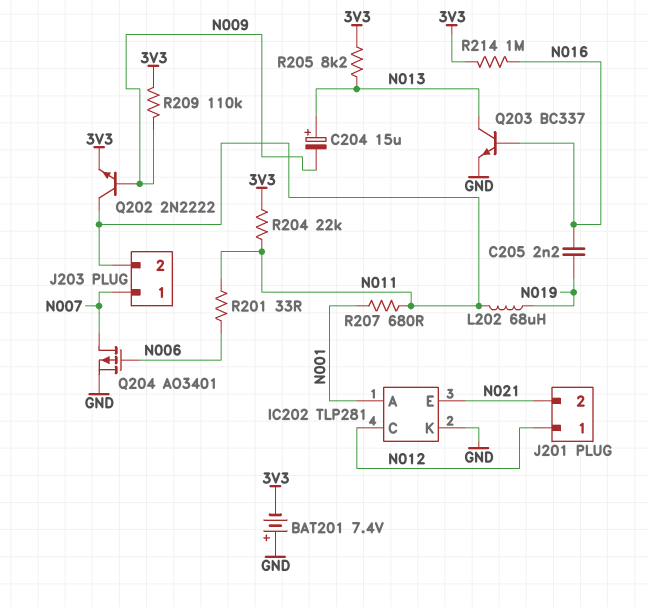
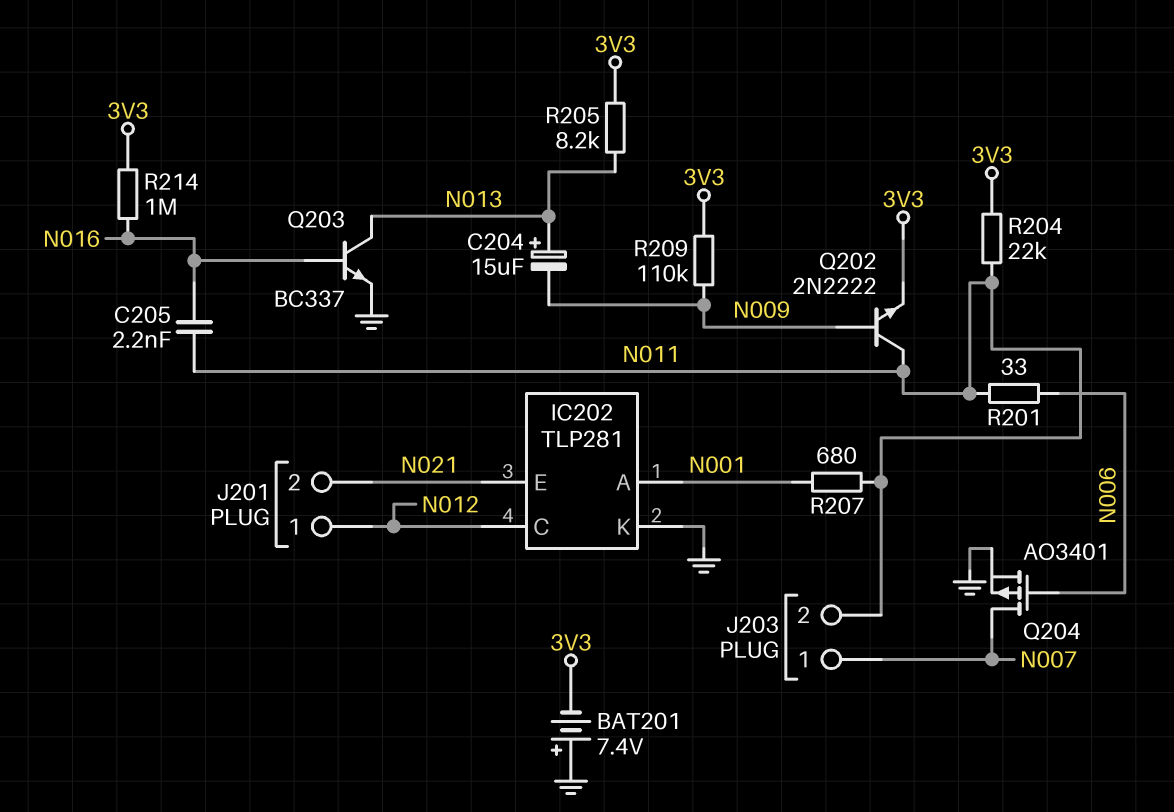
C205: 2.2nF (N016, N019) -> 2.2nF (N011, N016)
L202: 68uH (N011, N019) -> none

